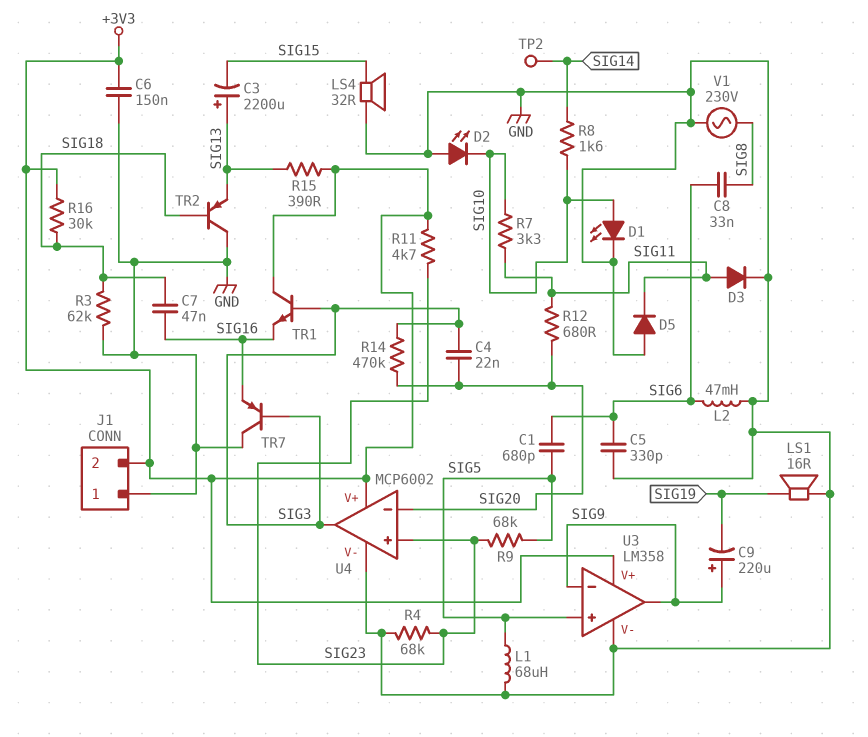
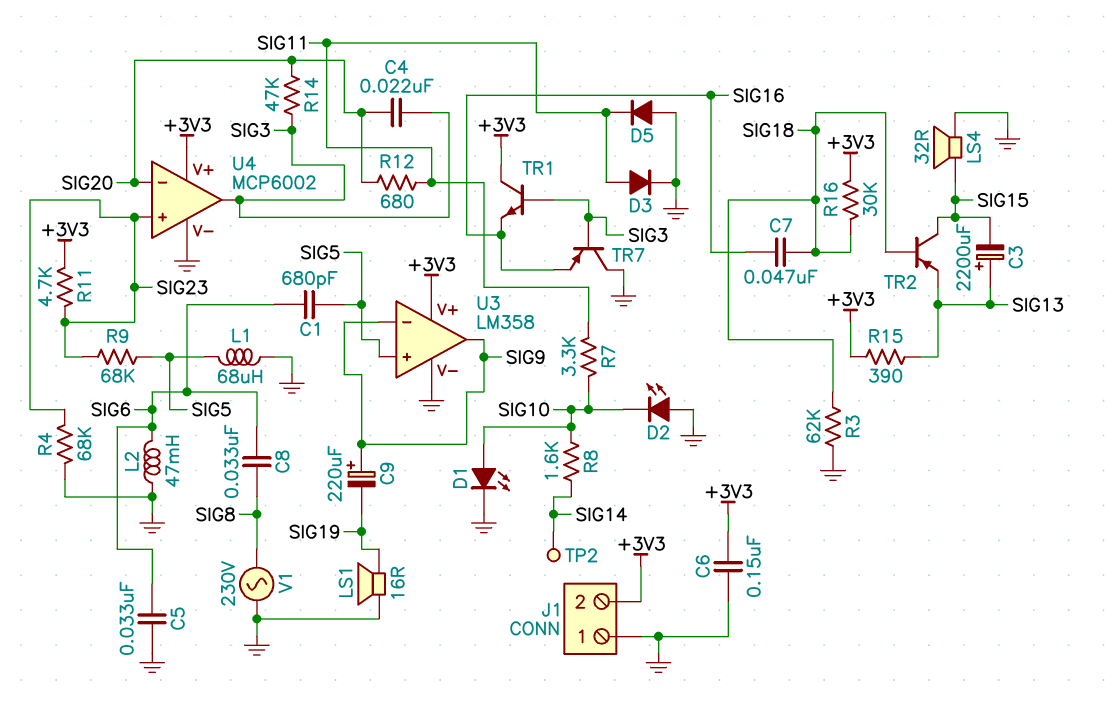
C5: 330pF (GND, SIG6) -> 33nF (GND, SIG6)
R14: 470k (SIG3, SIG20) -> 47k (SIG3, SIG20)
TR2: PNP (B SIG18, C GND, E SIG13) -> PNP (B SIG18, C SIG15, E SIG13)

